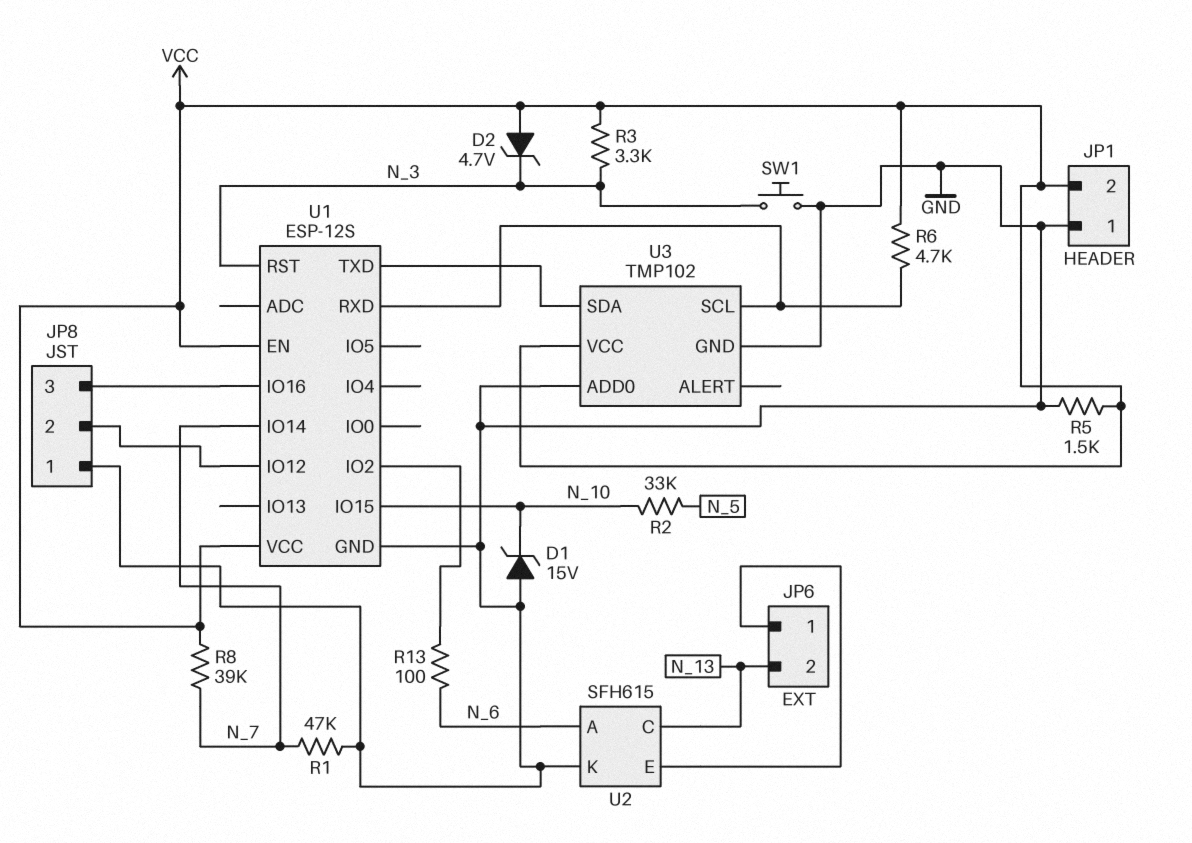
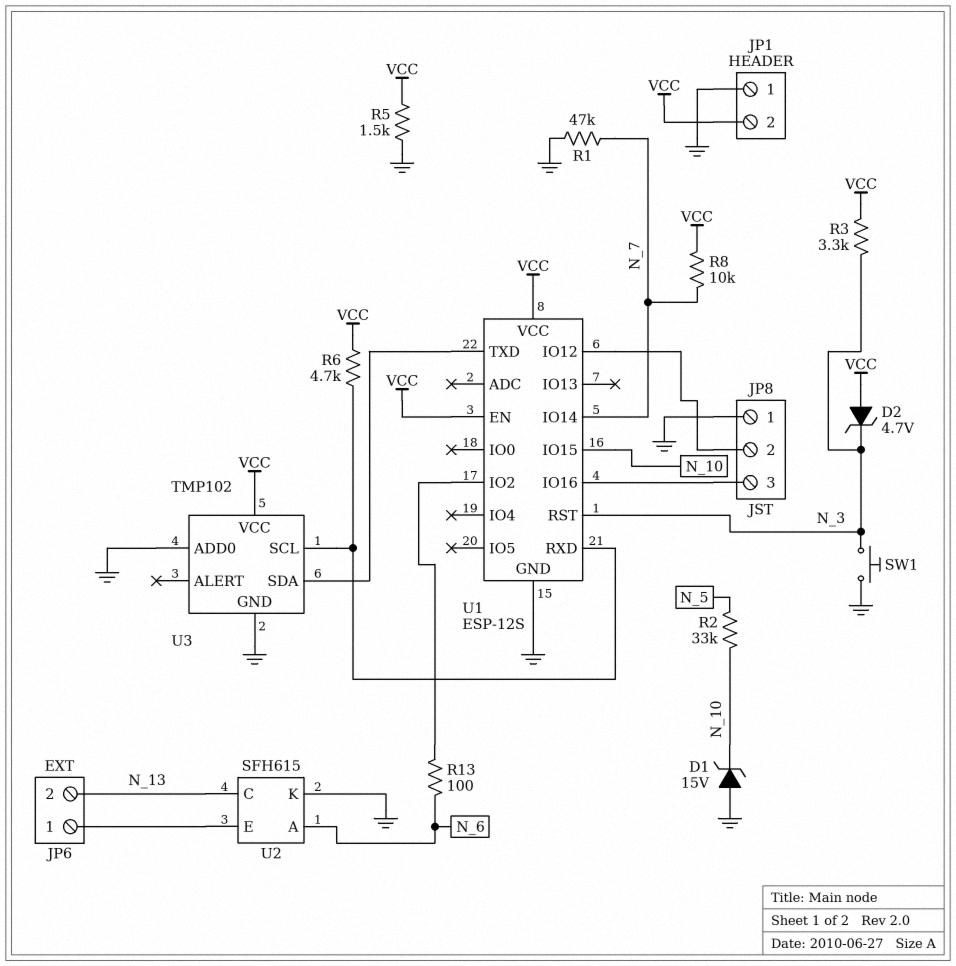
R8: 39k (N_7, VCC) -> 10k (N_7, VCC)

